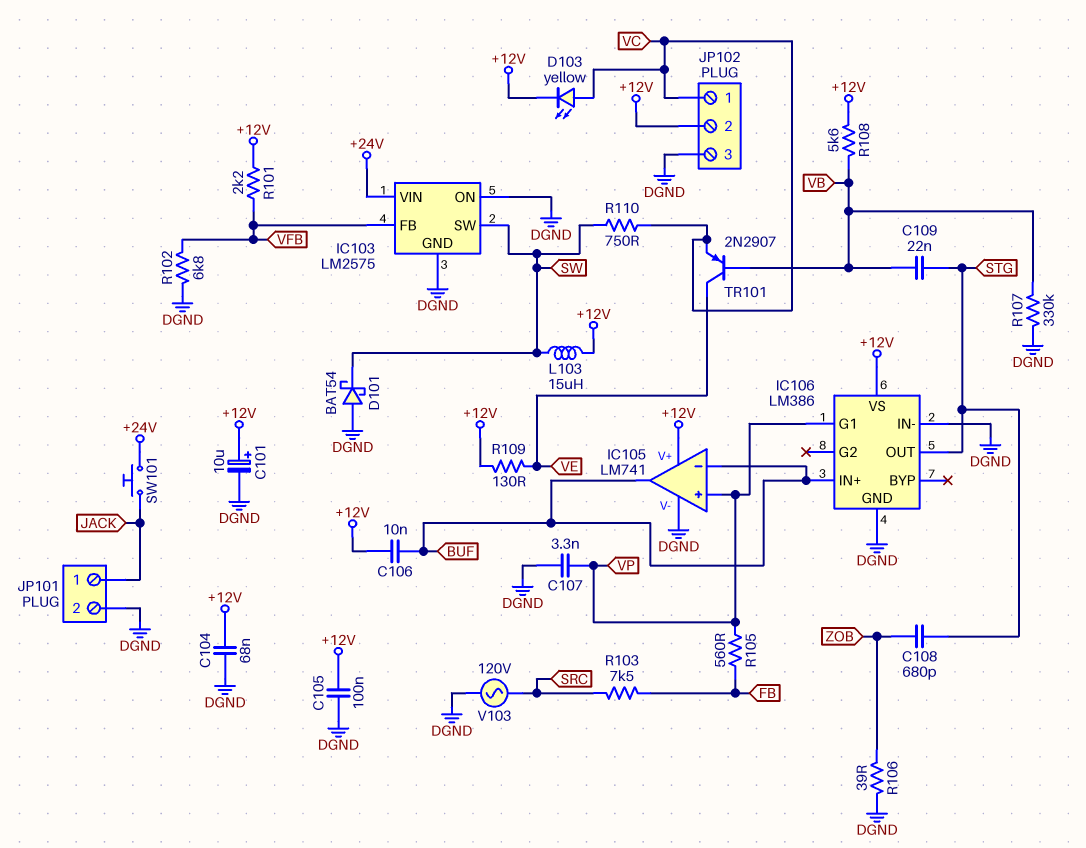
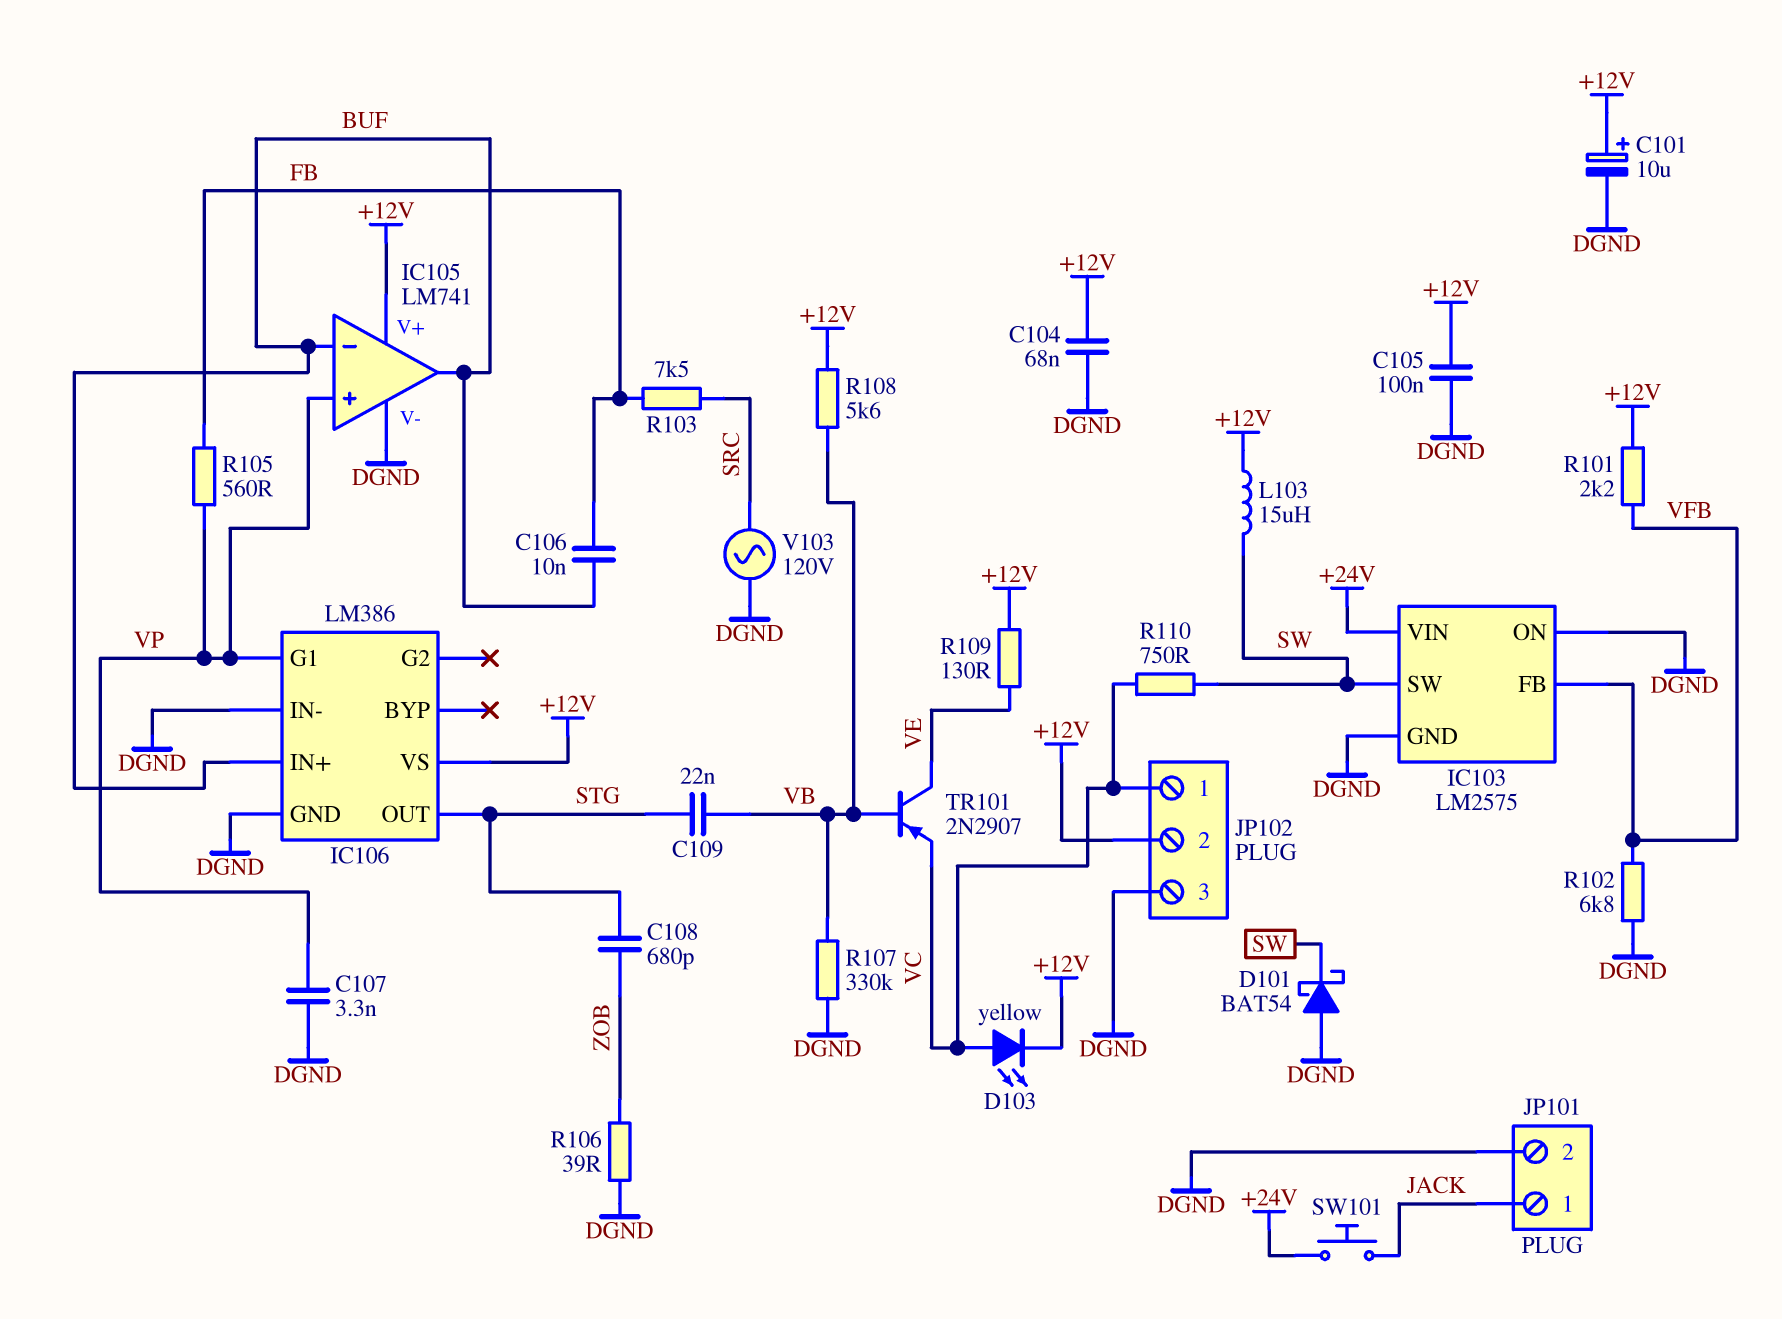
C106: 10nF (+12V, BUF) -> 10nF (BUF, FB)

